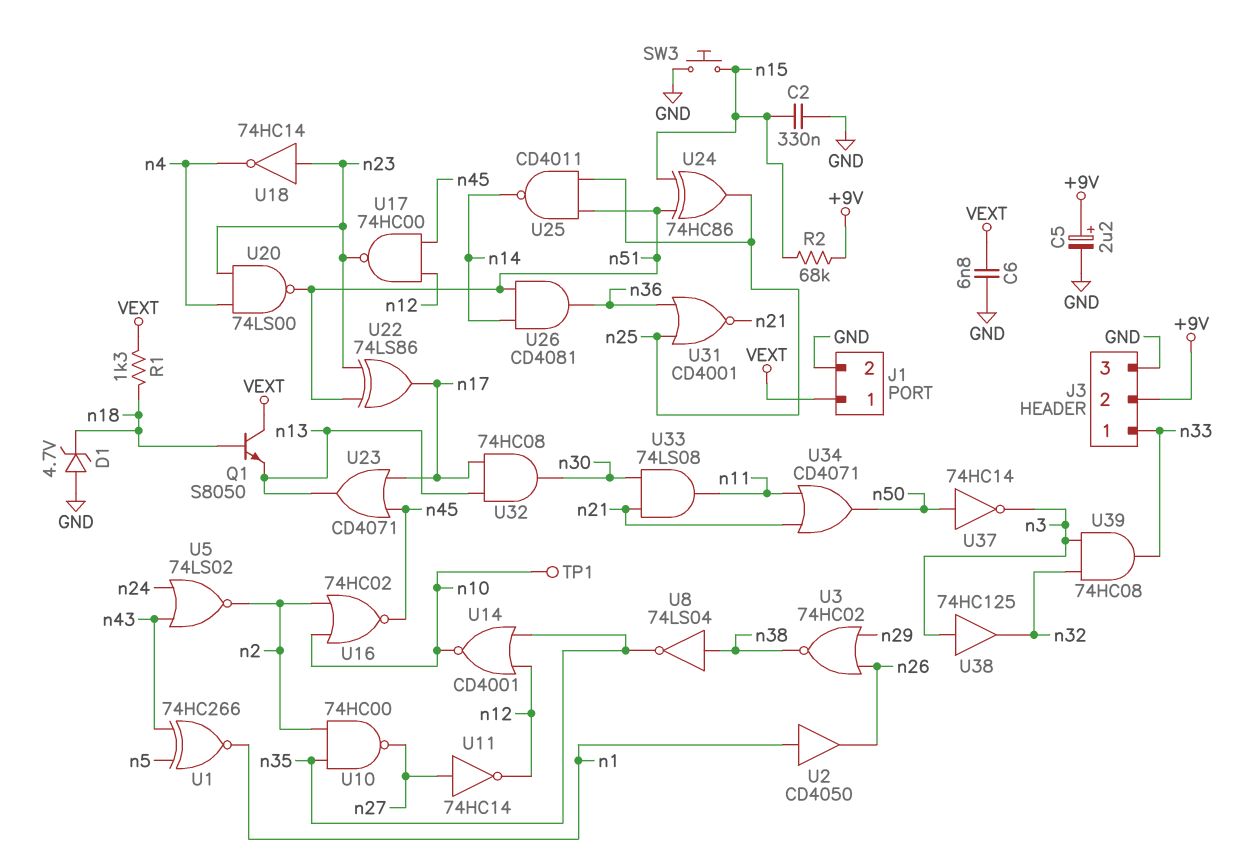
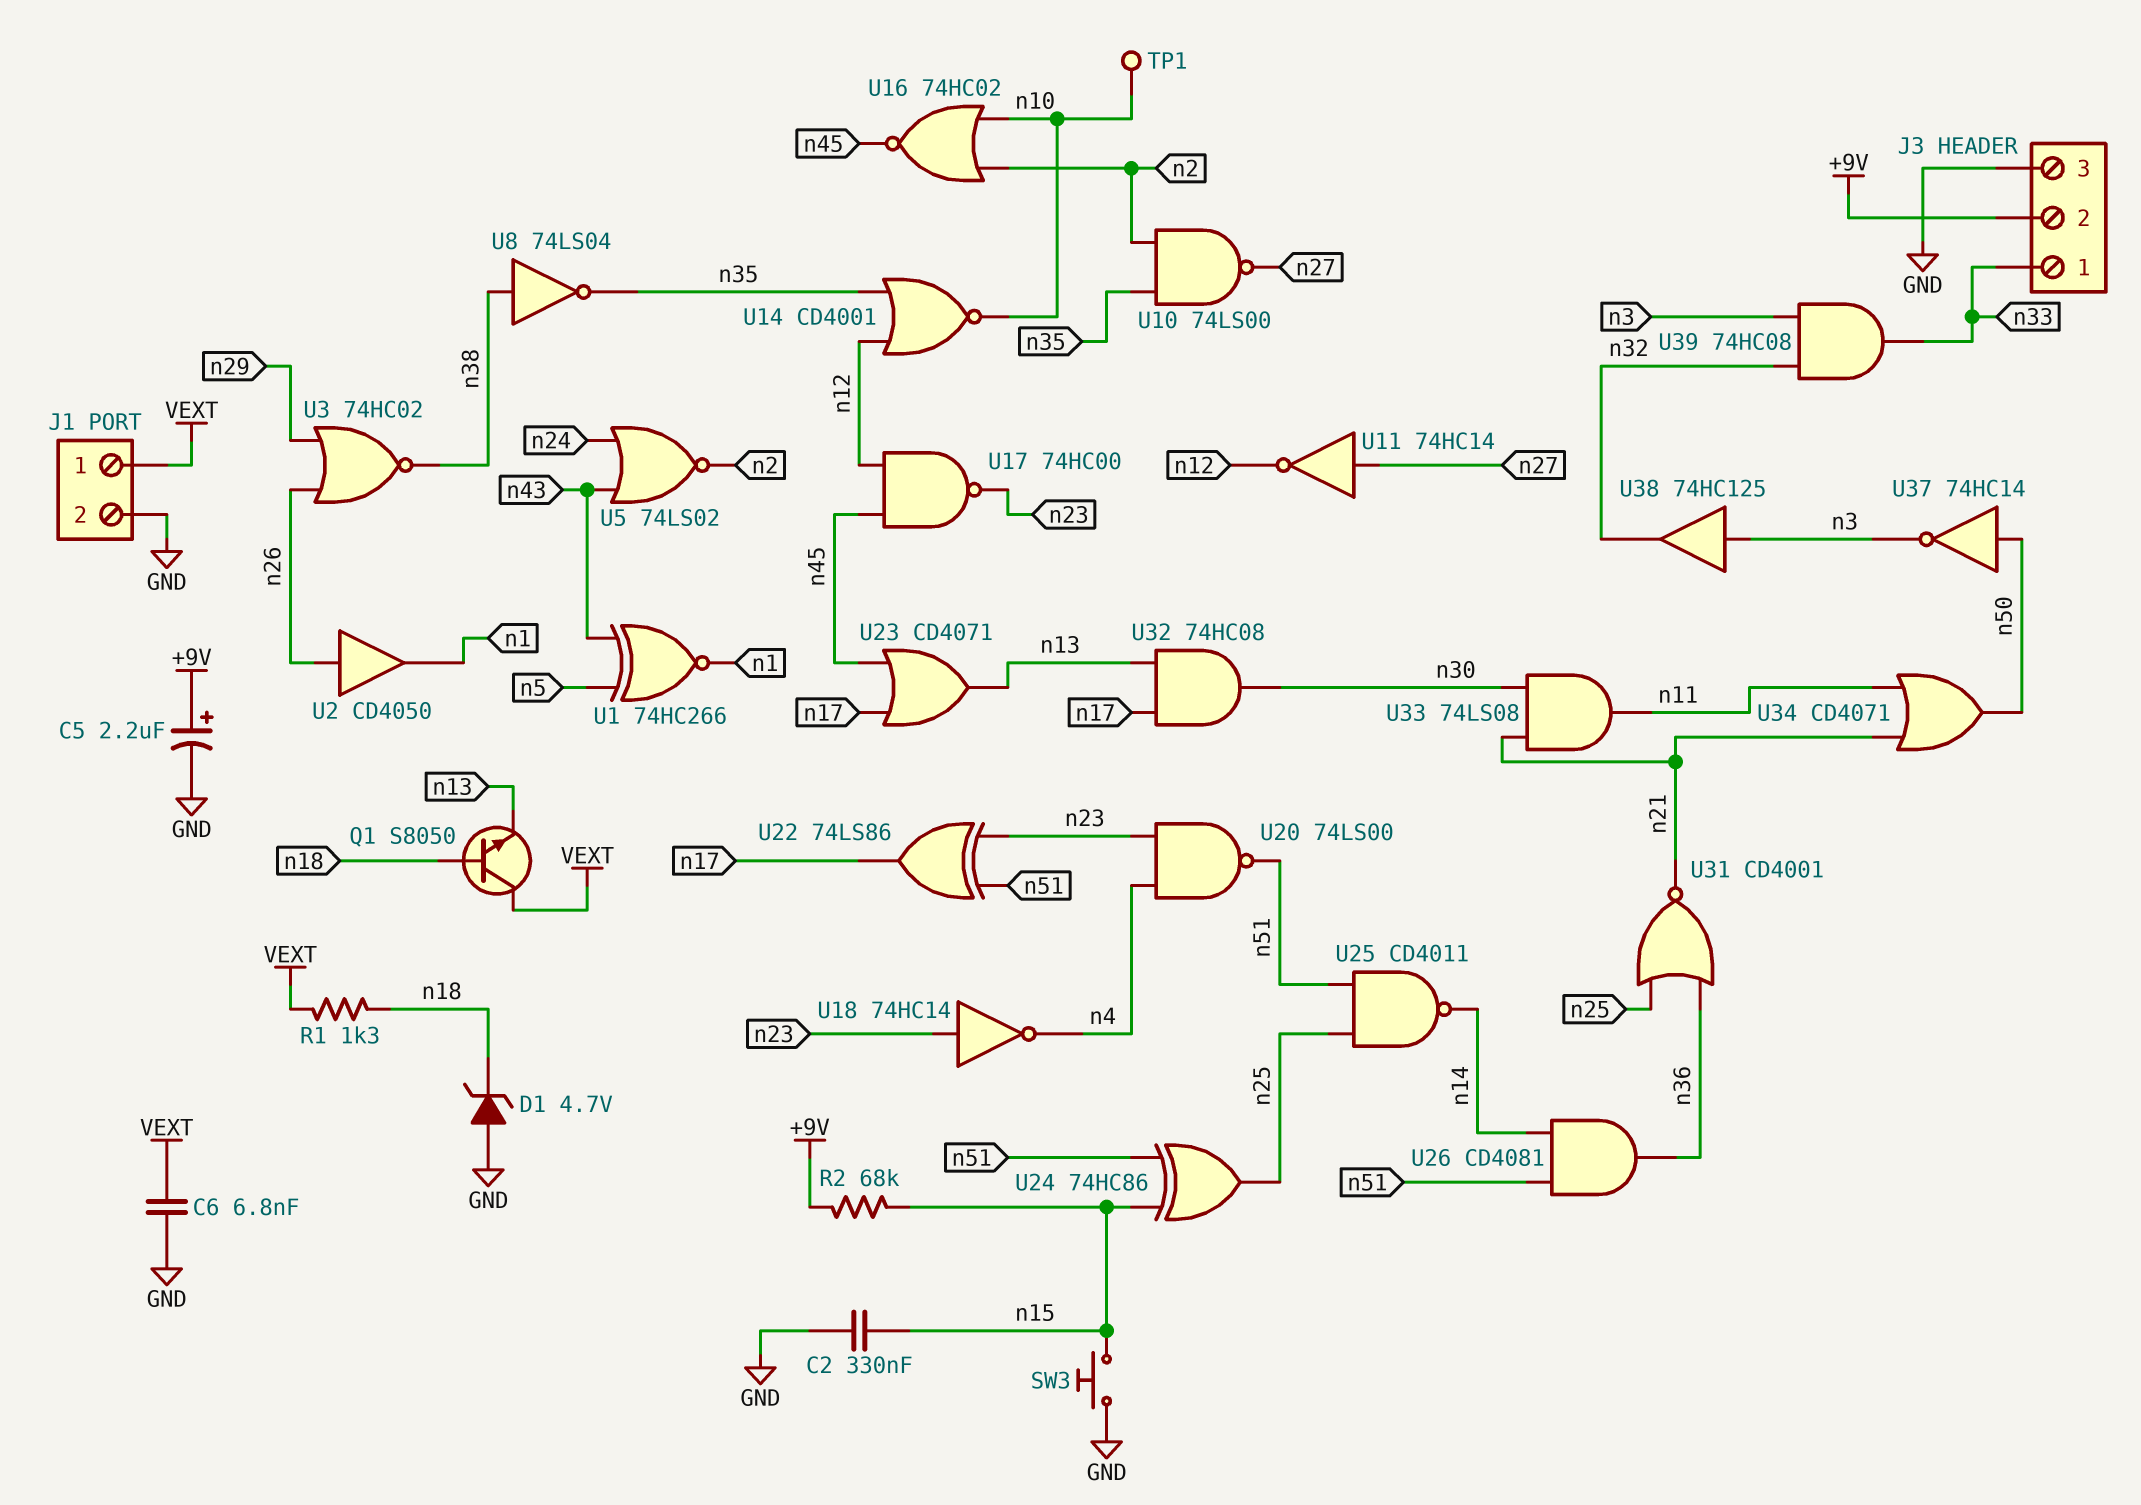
U2: buffer CD4050 (in n1, out n26) -> buffer CD4050 (in n26, out n1)
U10: NAND 74HC00 (in n2, in n35, out n27) -> NAND 74LS00 (in n2, in n35, out n27)

